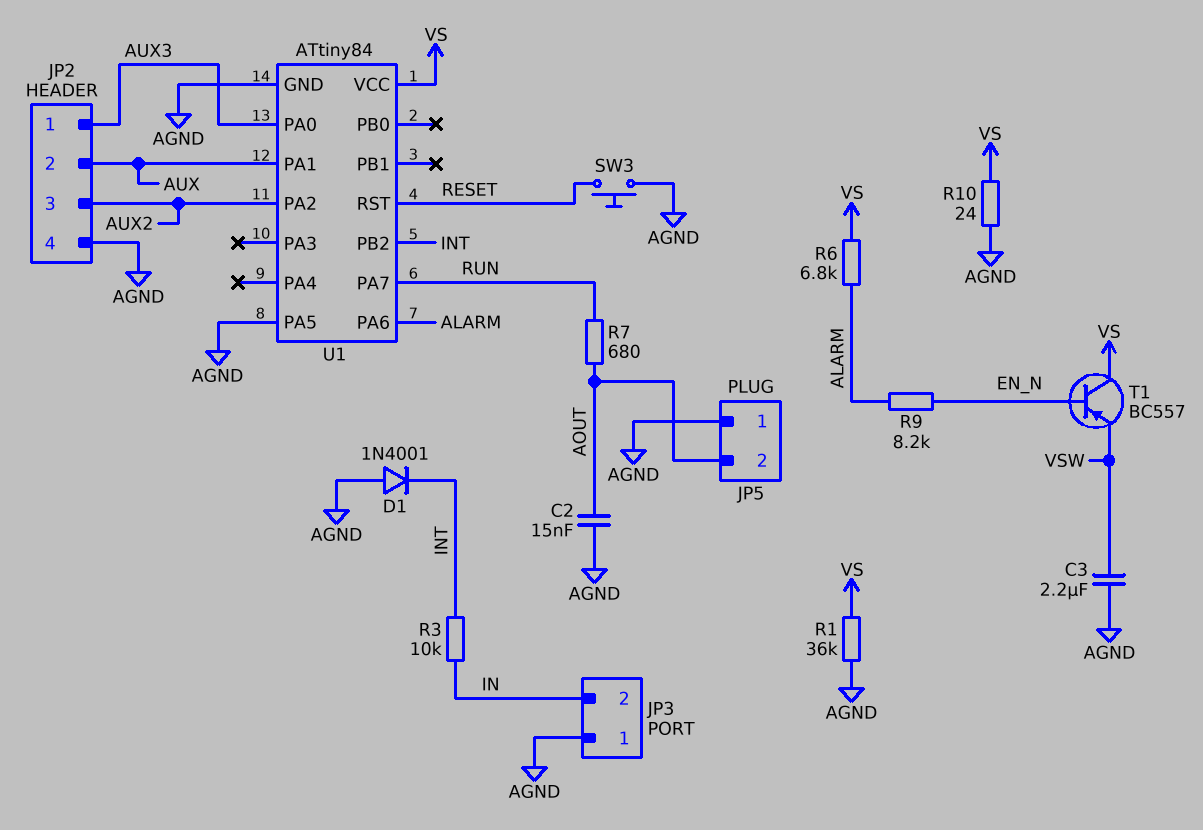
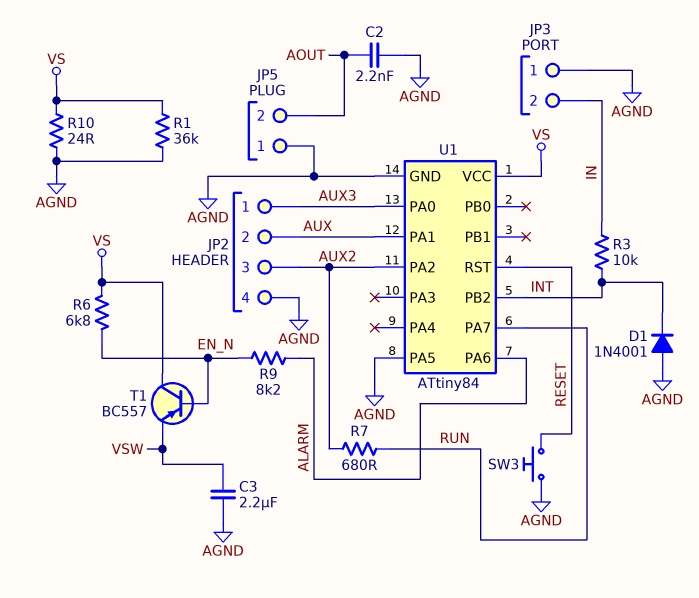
C2: 15nF (AGND, AOUT) -> 2.2nF (AGND, AOUT)
R6: 6.8k (ALARM, VS) -> 6.8k (EN_N, VS)
R7: 680 (AOUT, RUN) -> 680 (AUX2, RUN)

